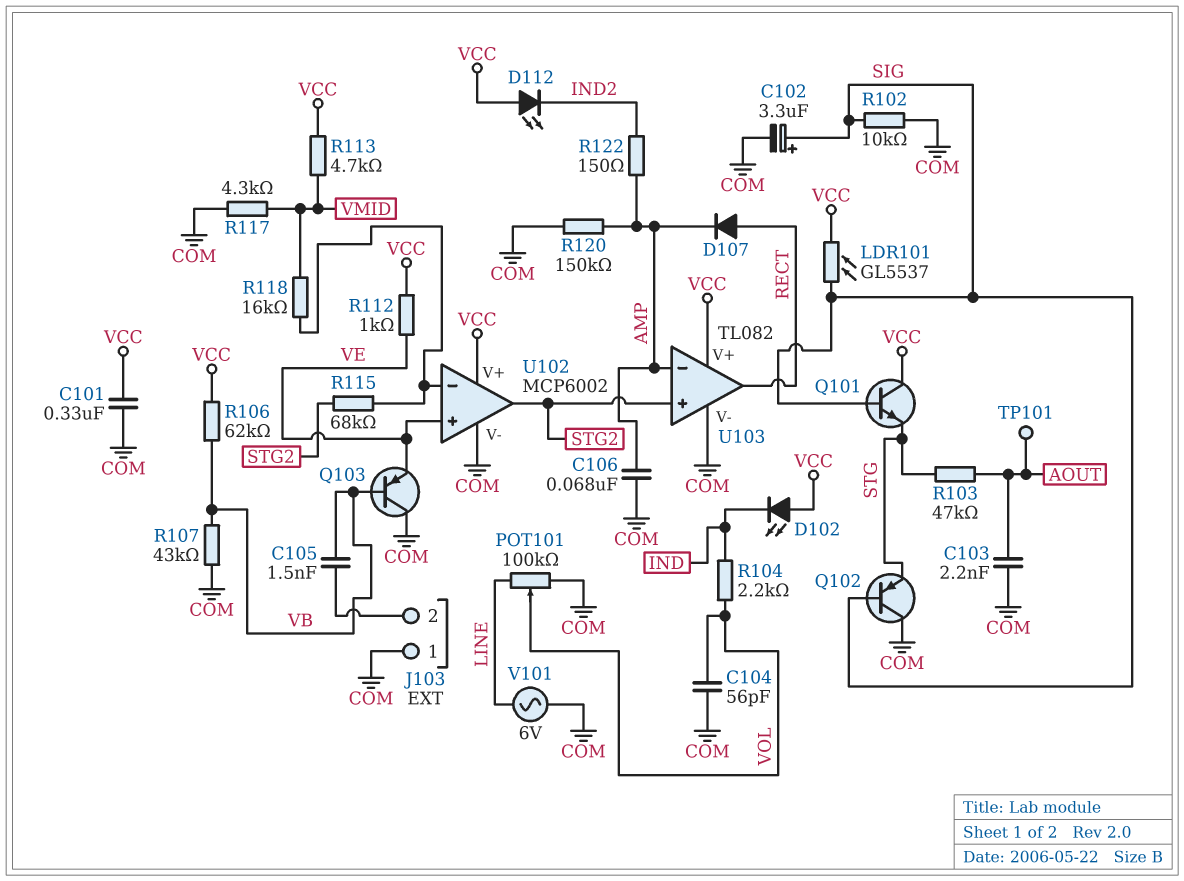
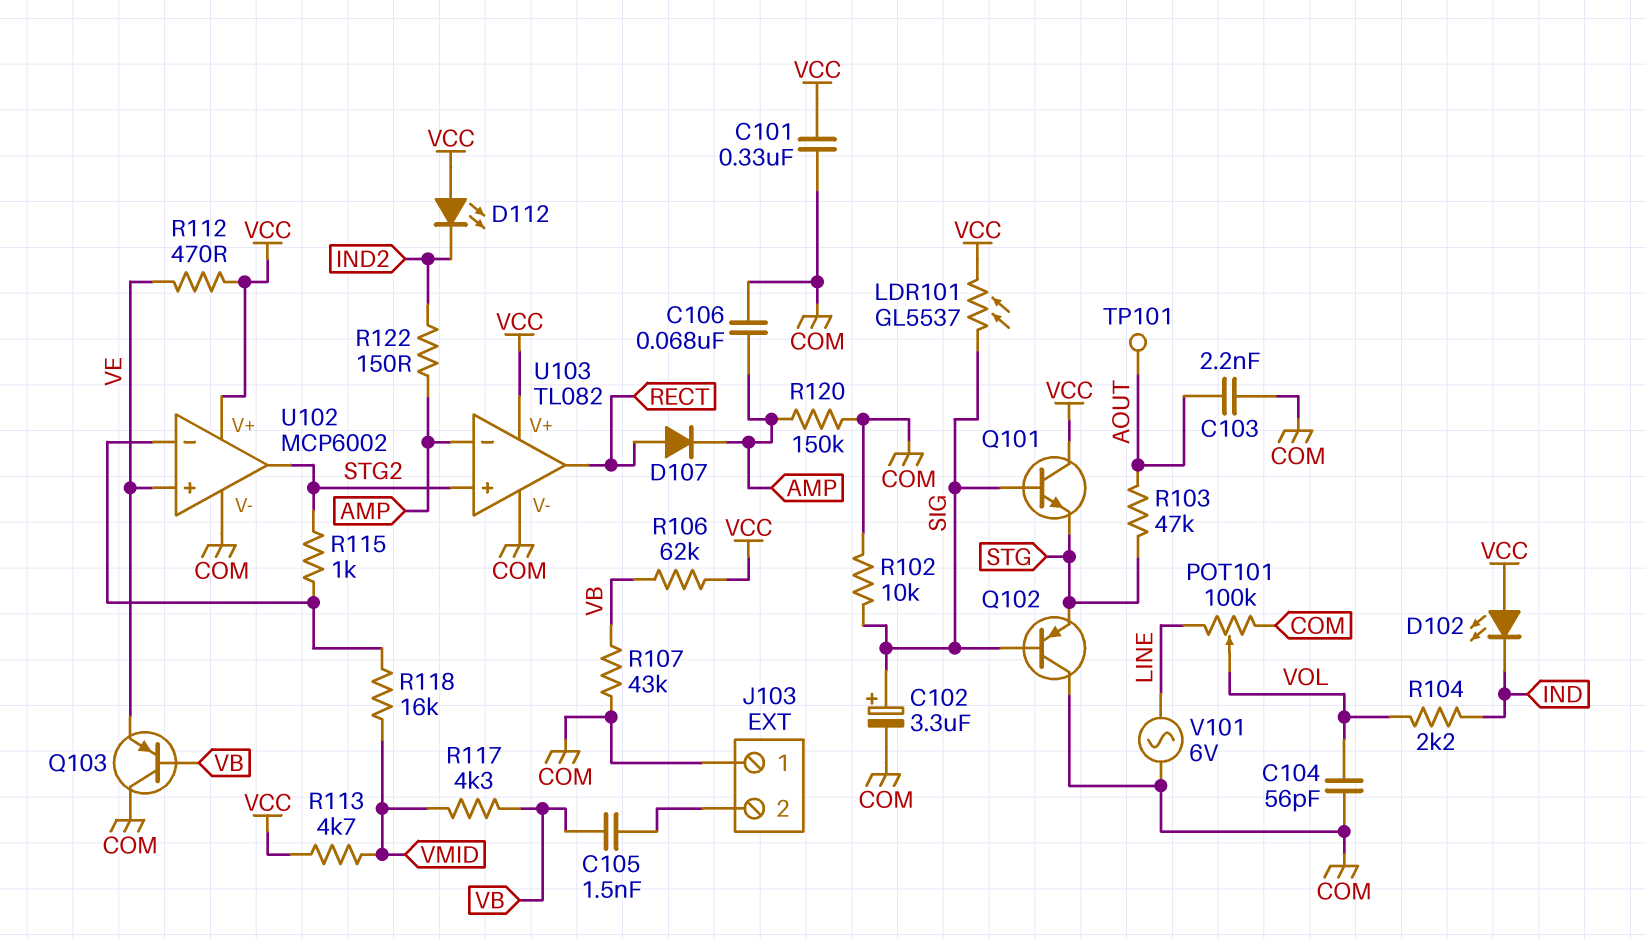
R112: 1k (VCC, VE) -> 470 (VCC, VE)
R115: 68k (STG2, U102/in-) -> 1k (STG2, U102/in-)
R117: 4.3k (COM, VMID) -> 4.3k (VB, VMID)

